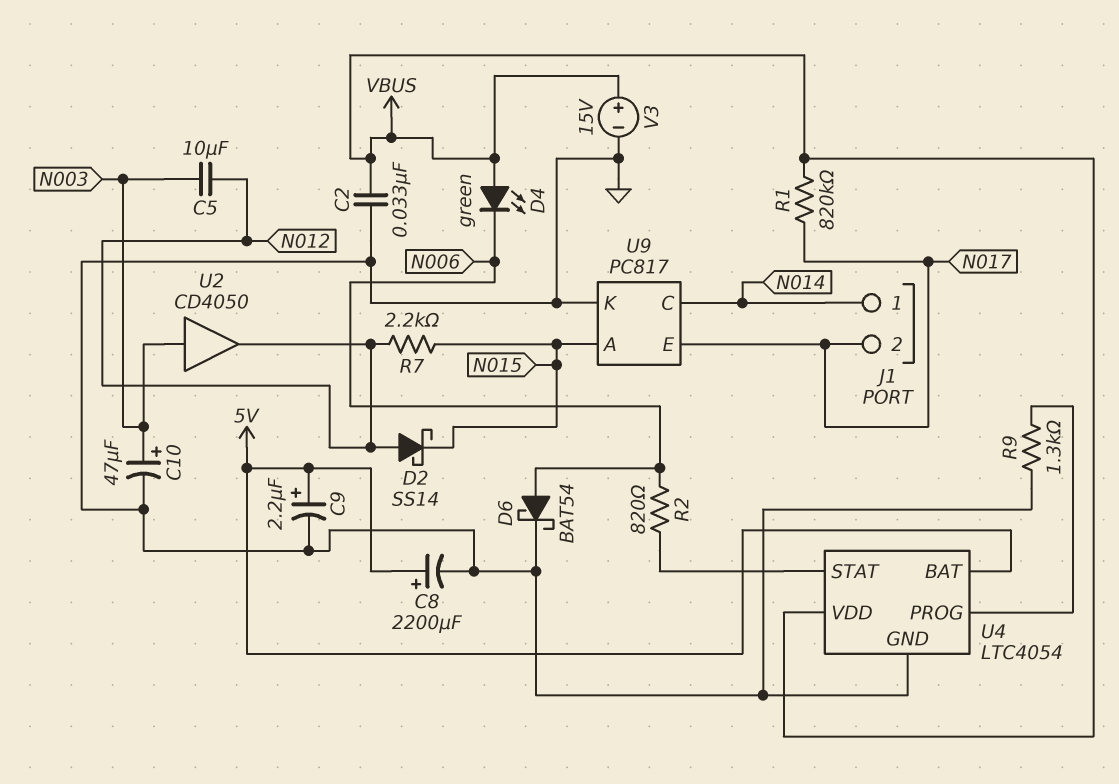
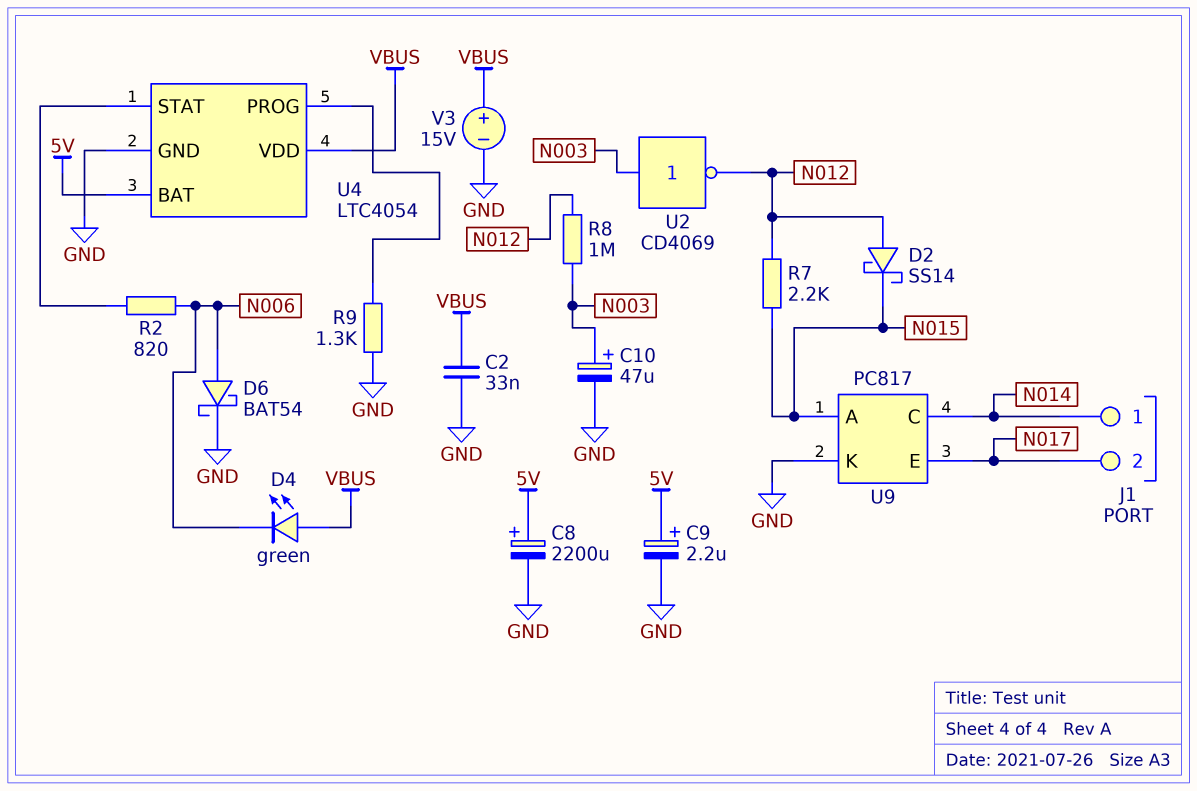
C5: 10uF (N003, N012) -> none
R1: 820k (N017, VBUS) -> none
R8: none -> 1M (N003, N012)
U2: buffer CD4050 (in N003, out N012) -> NOT CD4069 (in N003, out N012)

